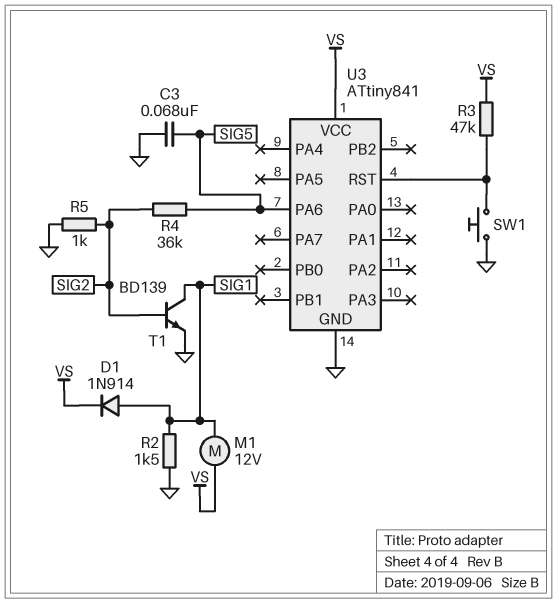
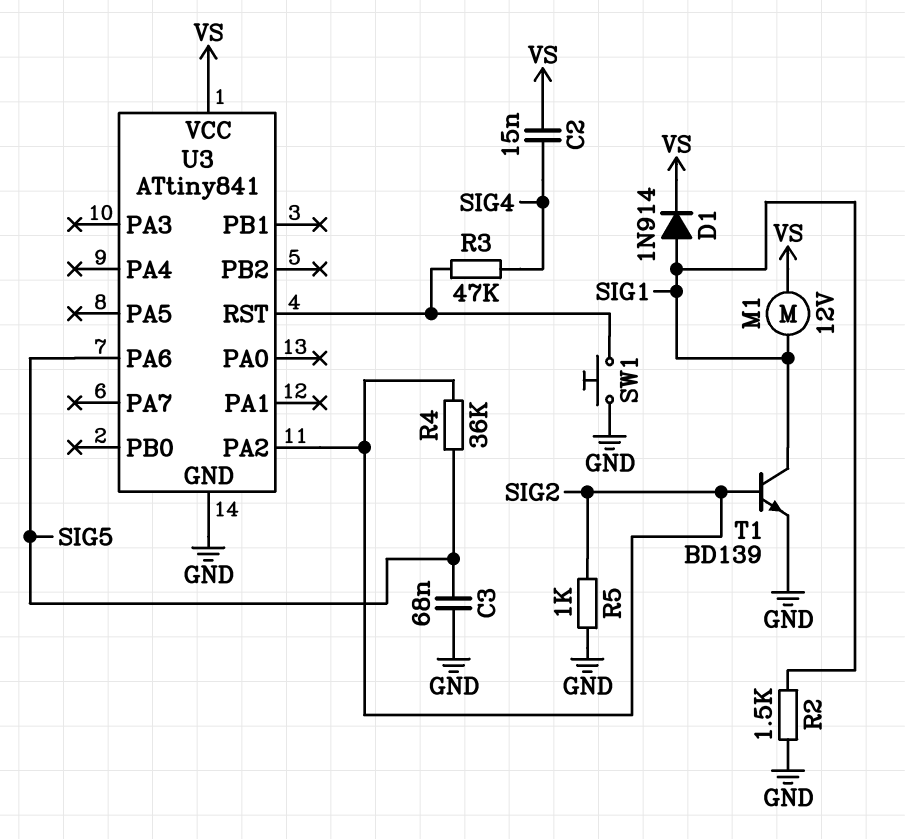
C2: none -> 15nF (SIG4, VS)
R3: 47k (U3/RST, VS) -> 47k (SIG4, U3/RST)
U3 pin PA2: none -> SIG2

